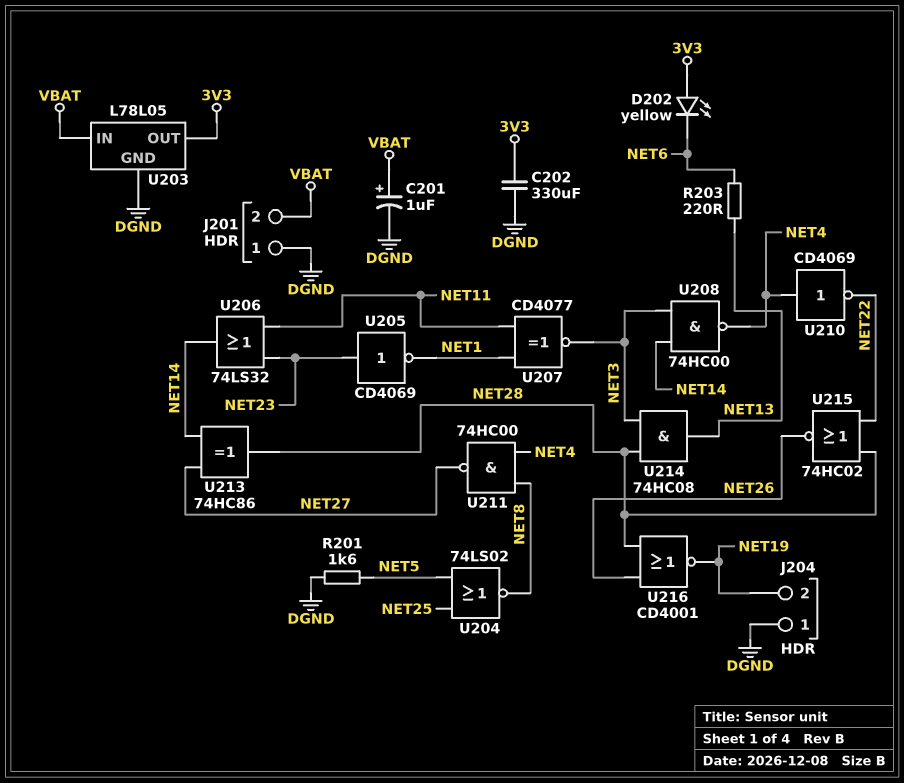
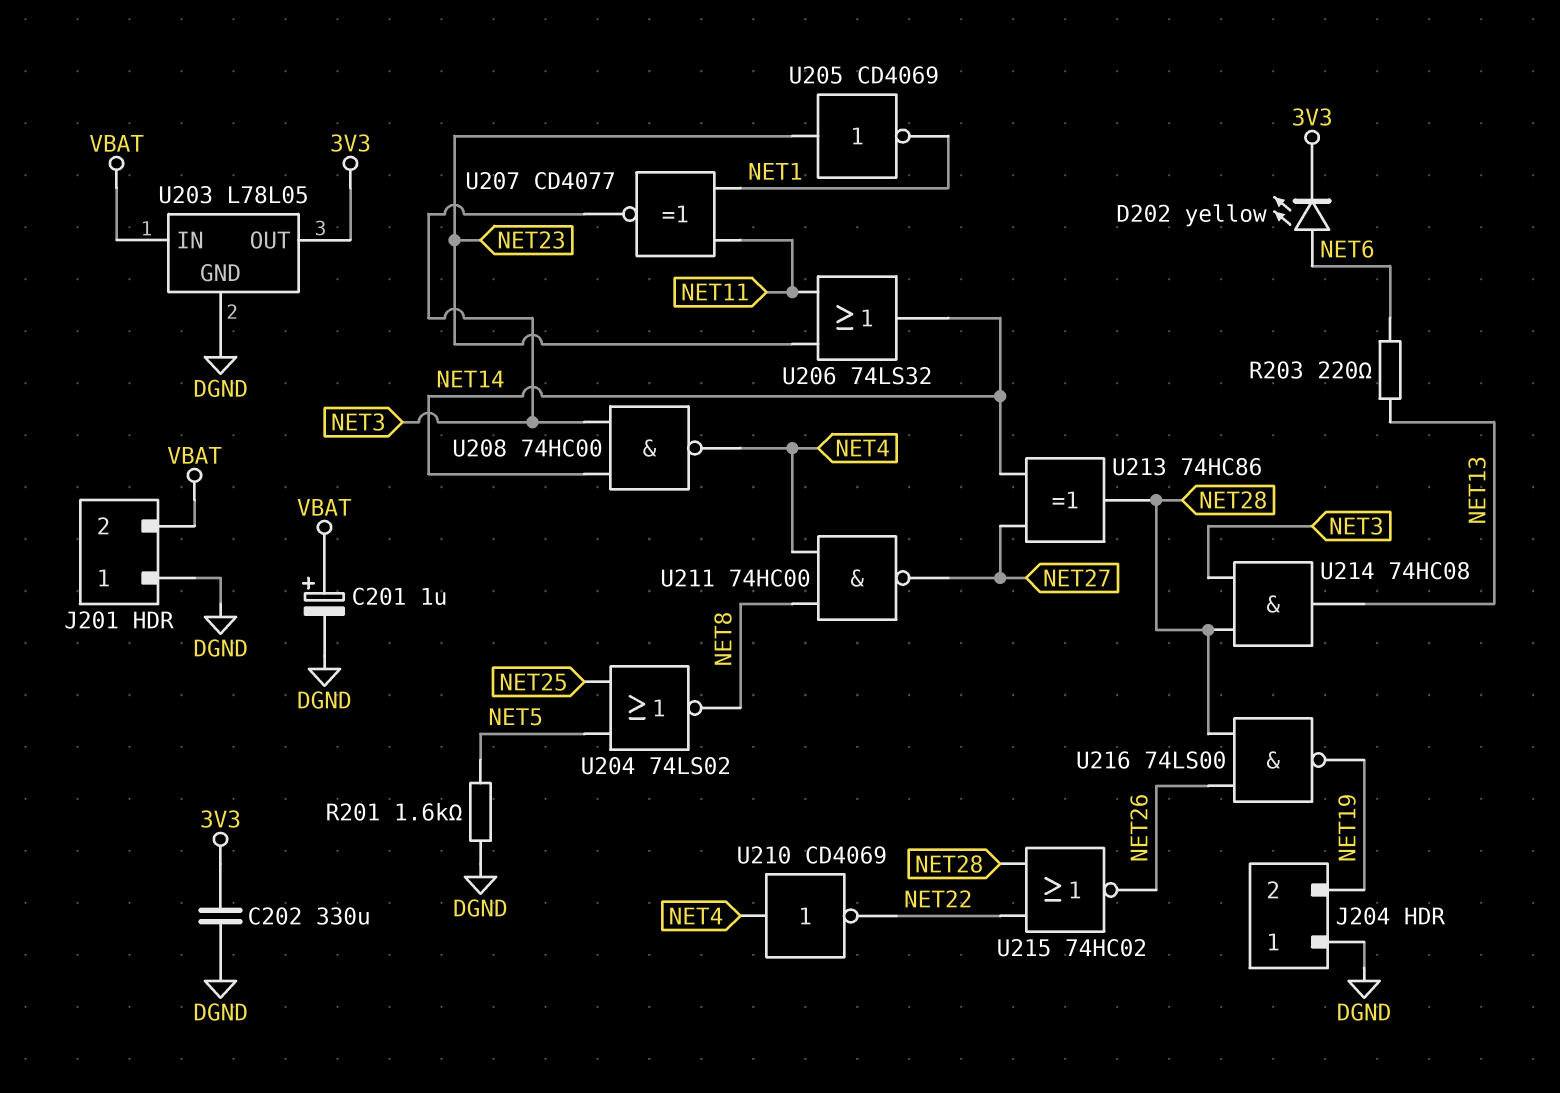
D202: LED yellow (A 3V3, K NET6) -> LED yellow (A NET6, K 3V3)
U216: NOR CD4001 (in NET26, in NET28, out NET19) -> NAND 74LS00 (in NET26, in NET28, out NET19)

